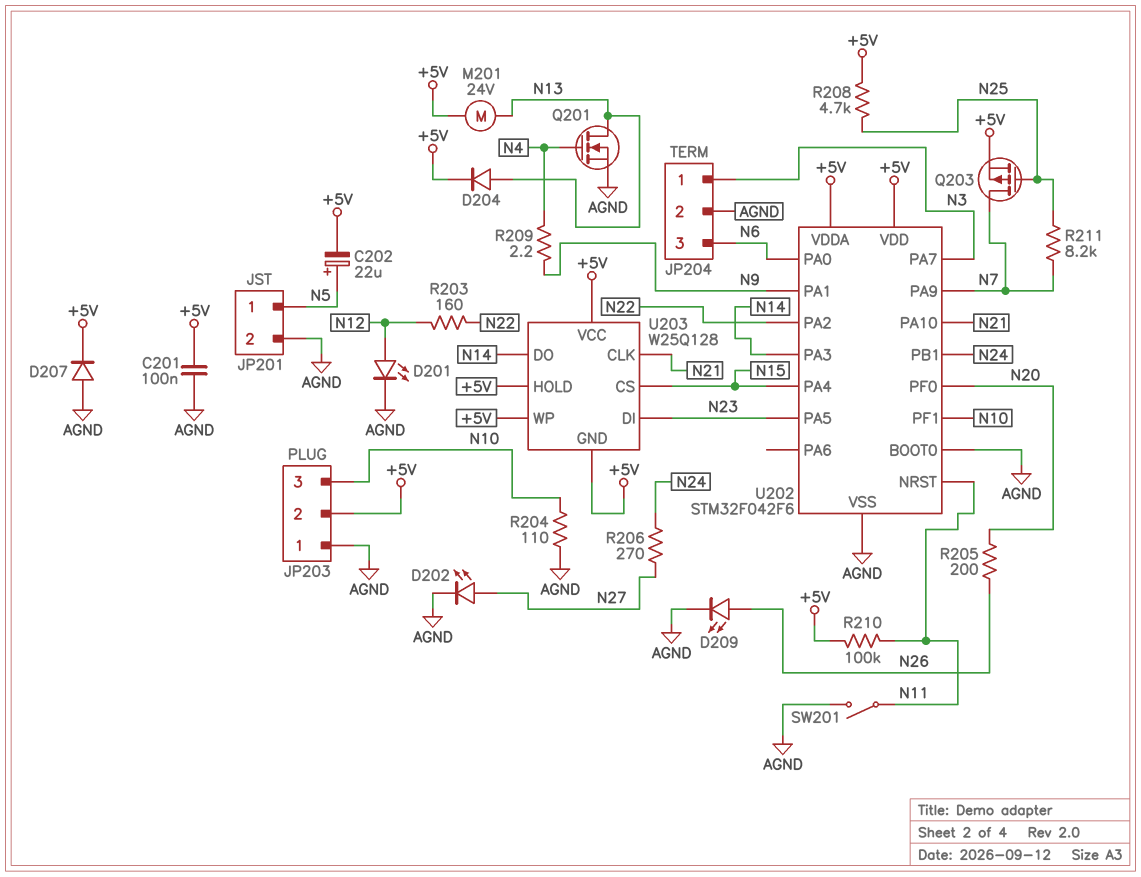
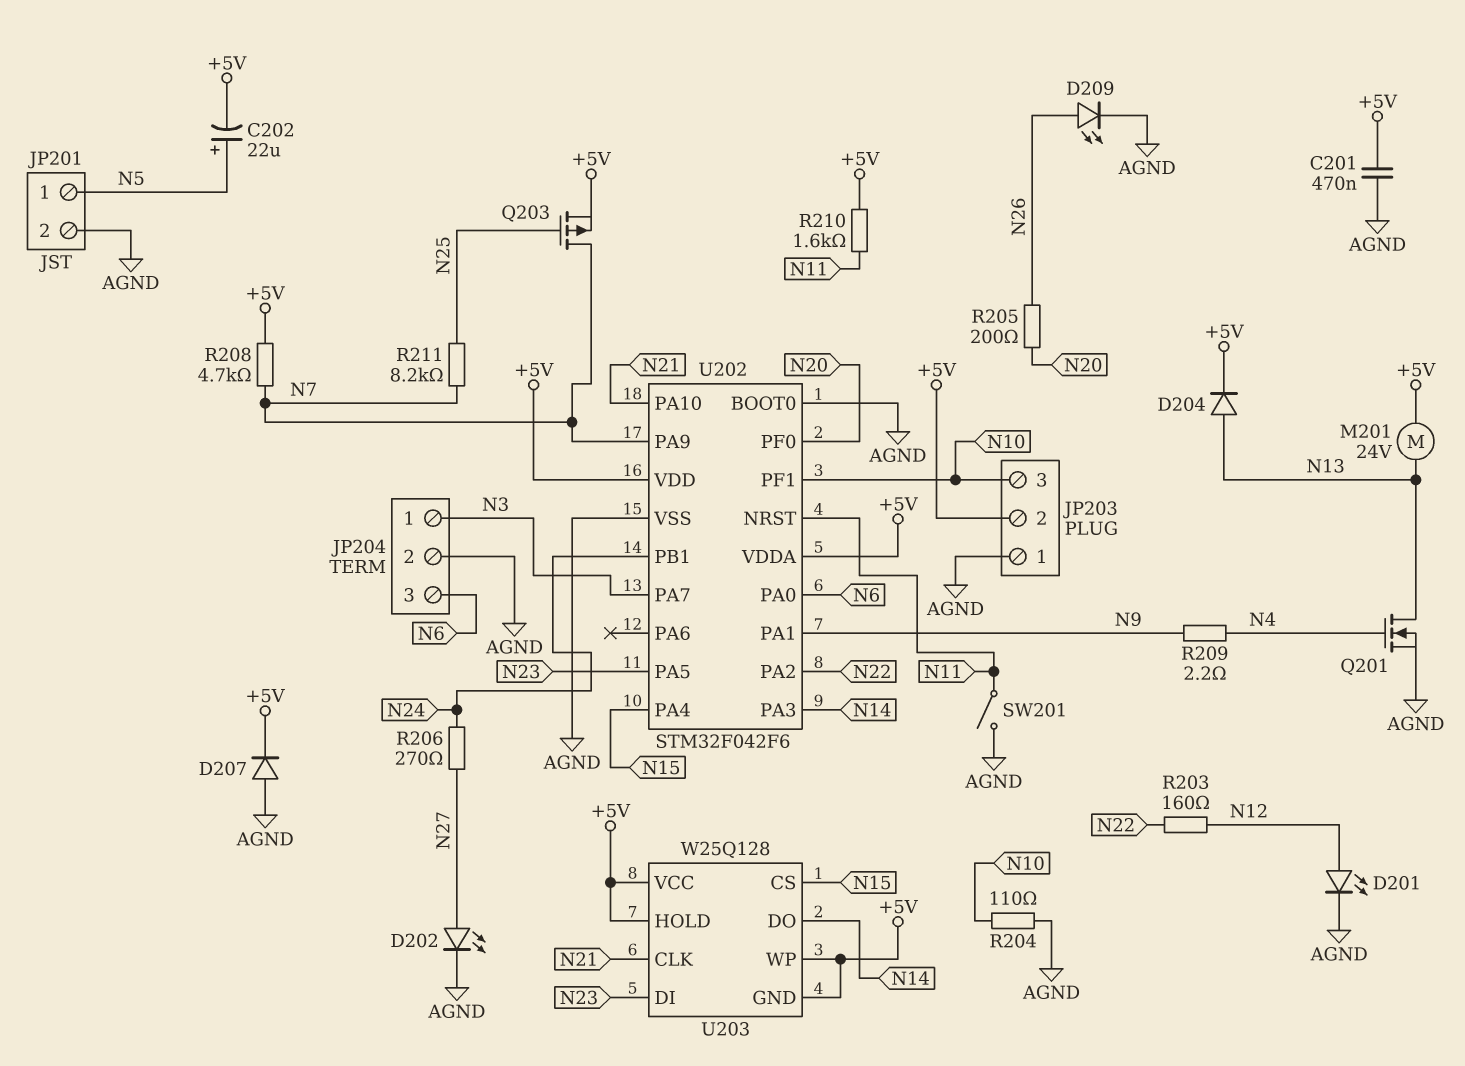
C201: 100nF (+5V, AGND) -> 470nF (+5V, AGND)
R208: 4.7k (+5V, N25) -> 4.7k (+5V, N7)
R210: 100k (+5V, N11) -> 1.6k (+5V, N11)

